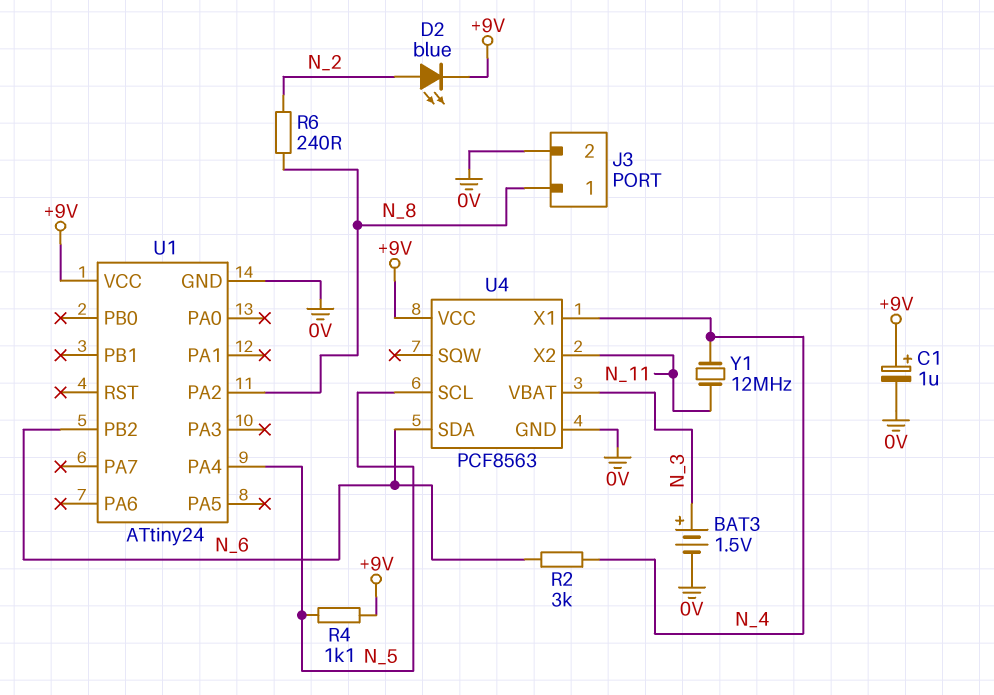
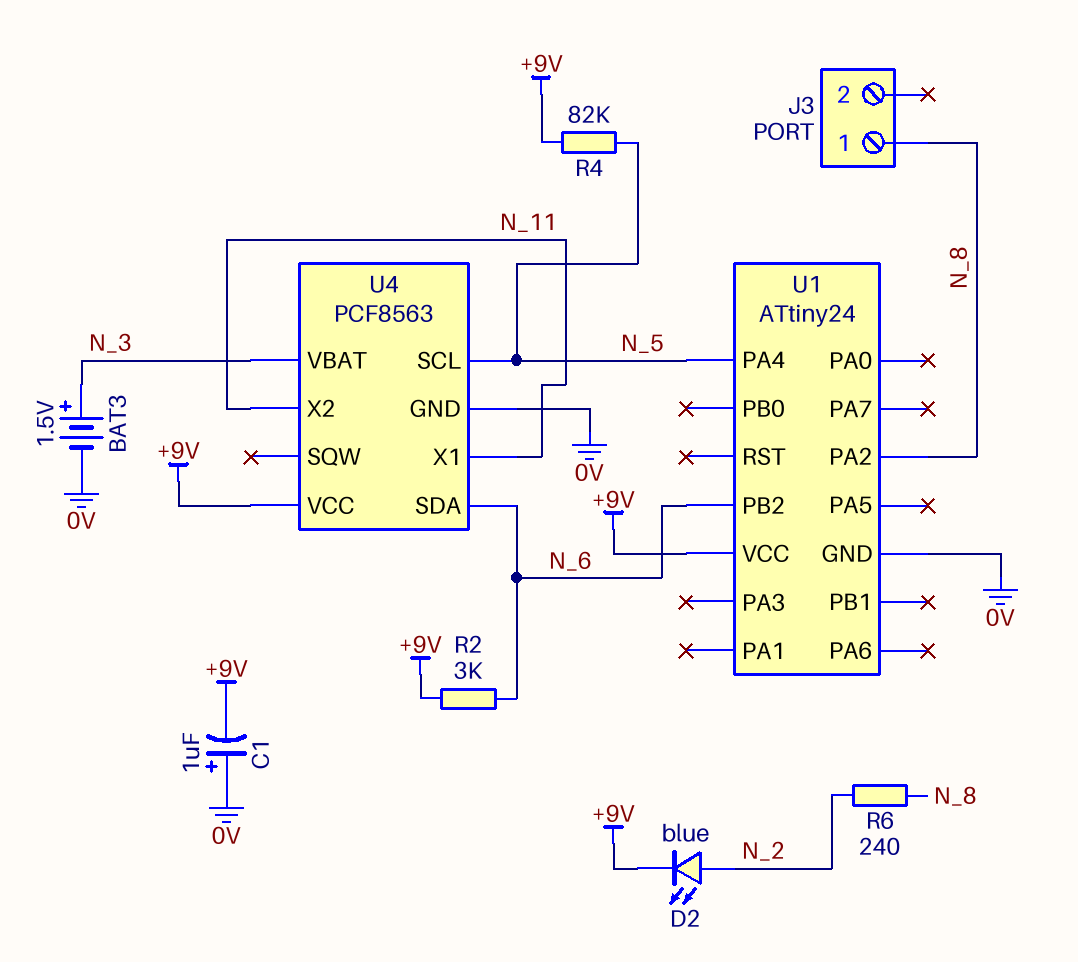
C1: 1uF (plus +9V, minus 0V) -> 1uF (plus 0V, minus +9V)
J3 pin 2: 0V -> none
R2: 3k (N_4, N_6) -> 3k (+9V, N_6)
R4: 1.1k (+9V, N_5) -> 82k (+9V, N_5)
U4 pin X1: N_4 -> N_11
Y1: 12MHz (N_4, N_11) -> none

